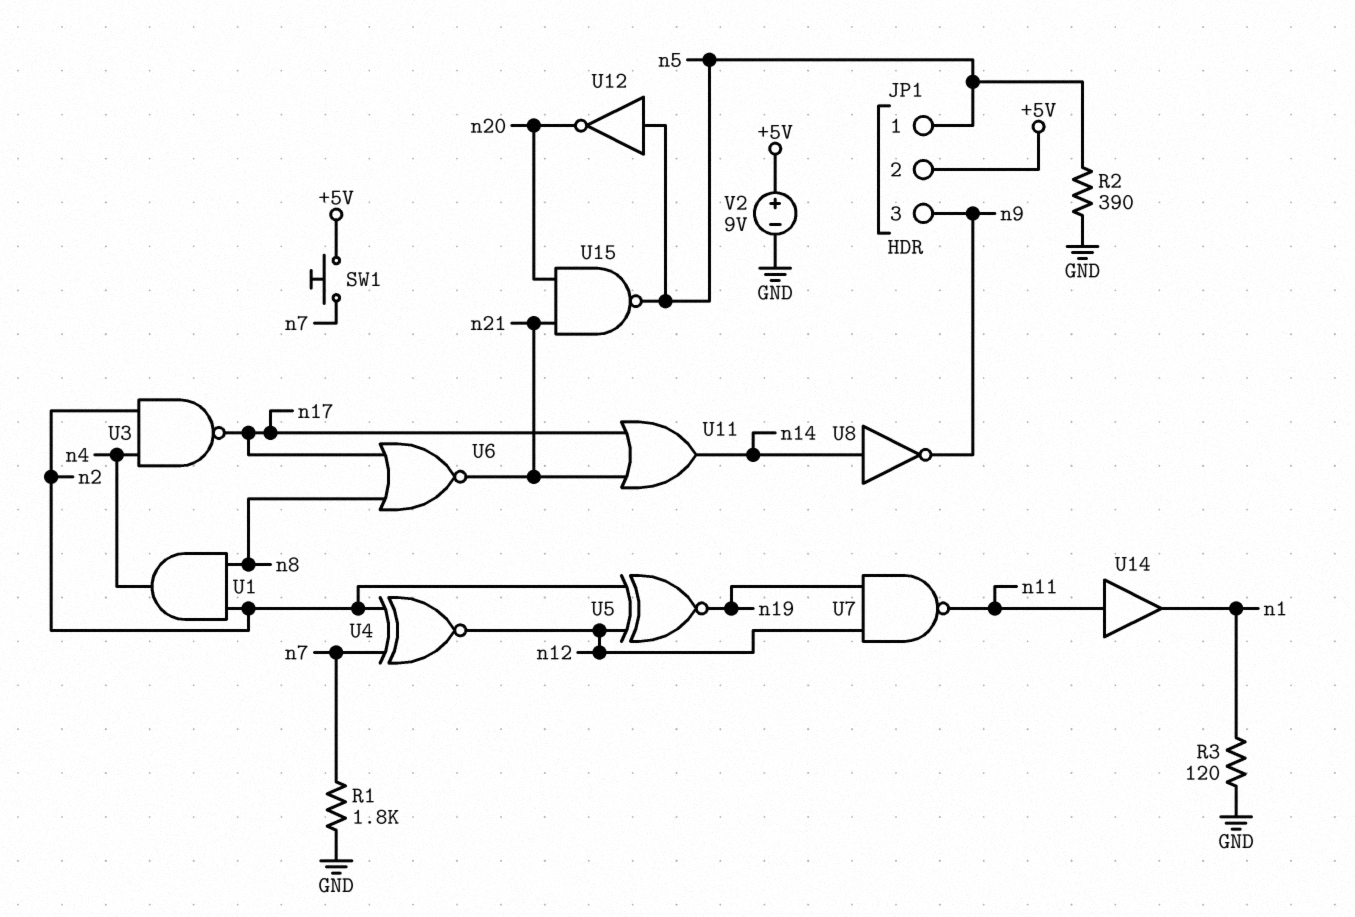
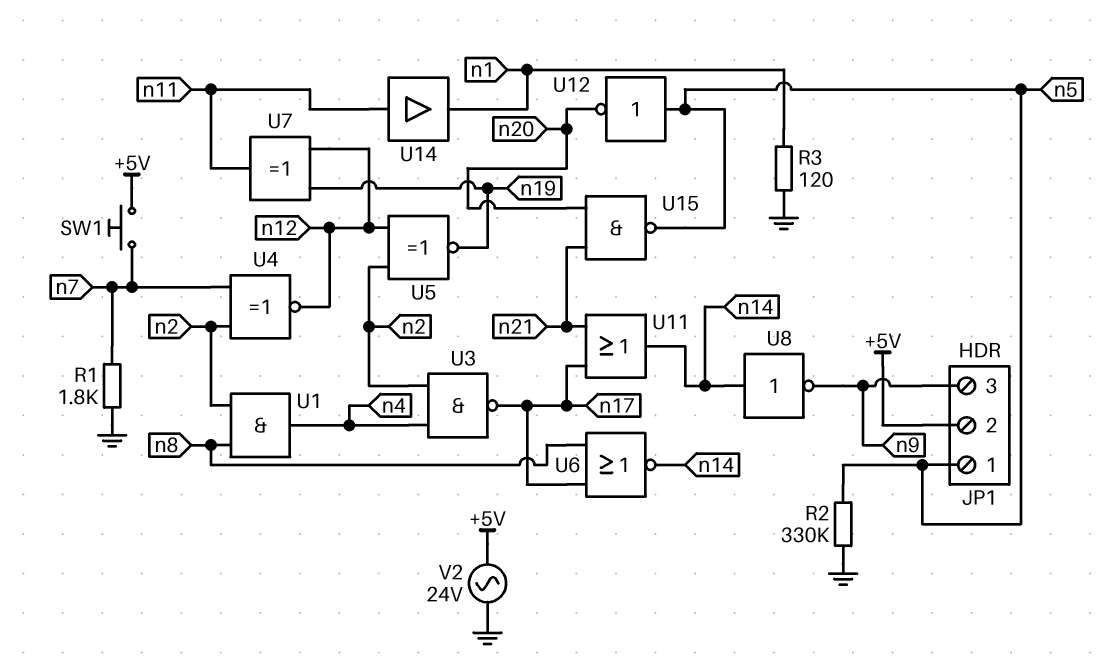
R2: 390 (GND, n5) -> 330k (GND, n5)
U6: NOR (in n8, in n17, out n21) -> NOR (in n8, in n17, out n14)
U7: NAND (in n12, in n19, out n11) -> XOR (in n12, in n19, out n11)
V2: 9V (plus +5V, minus GND) -> AC 24V (+5V, GND)

